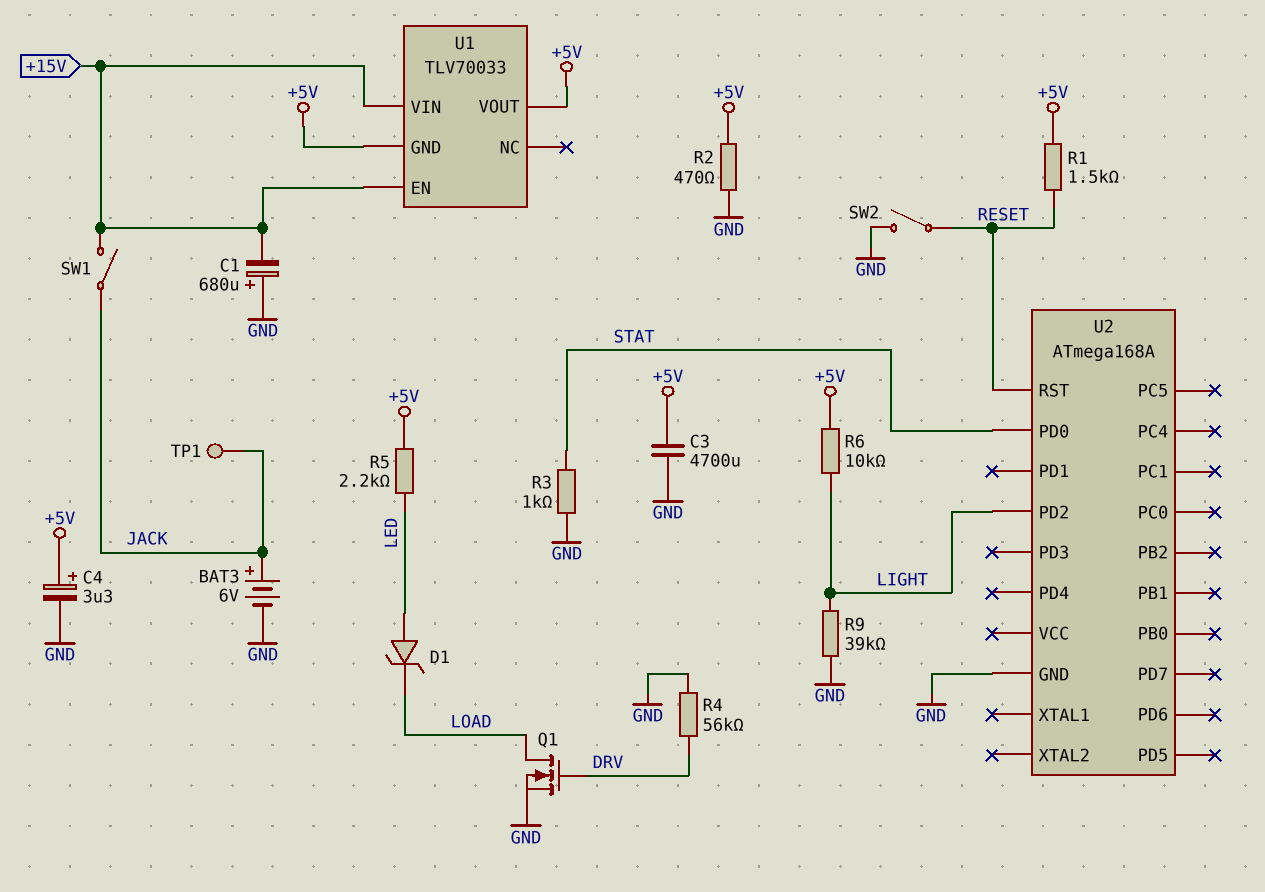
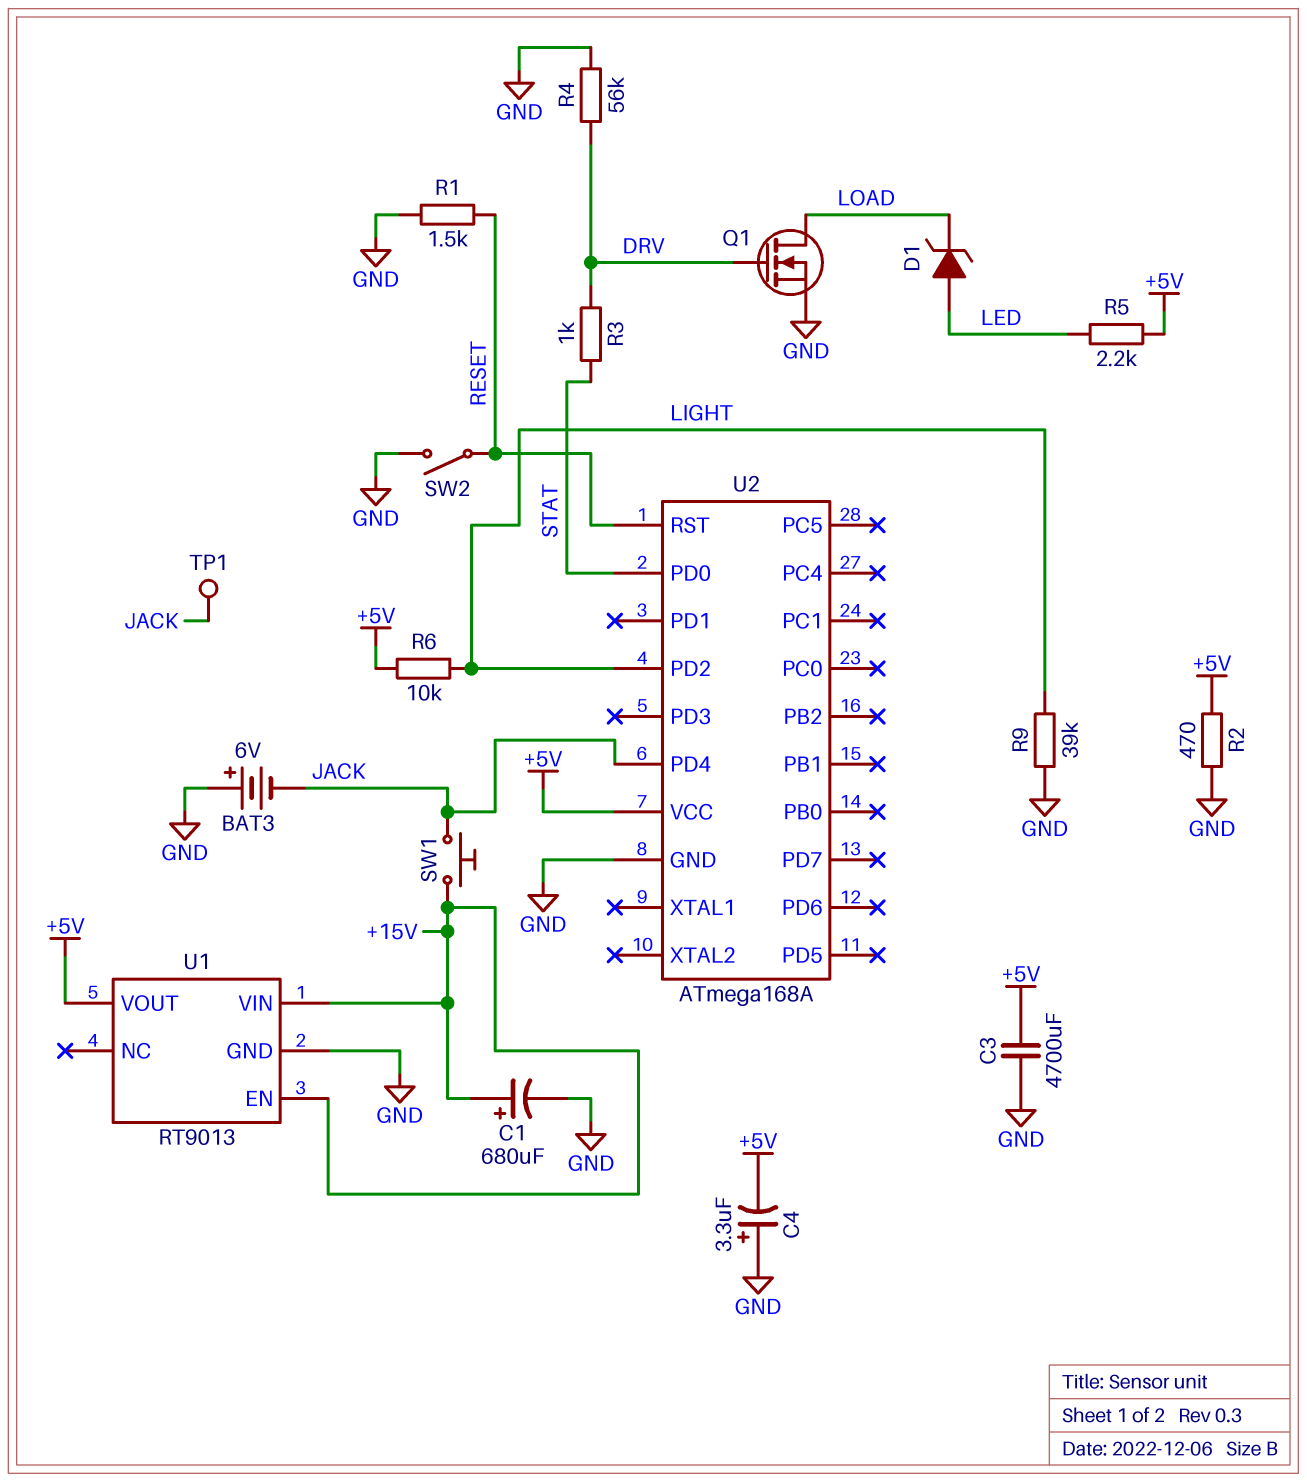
BAT3: 6V (plus JACK, minus GND) -> 6V (plus GND, minus JACK)
C1: 680uF (plus GND, minus +15V) -> 680uF (plus +15V, minus GND)
C4: 3.3uF (plus +5V, minus GND) -> 3.3uF (plus GND, minus +5V)
R1: 1.5k (+5V, RESET) -> 1.5k (GND, RESET)
R3: 1k (GND, STAT) -> 1k (DRV, STAT)
SW1: switch (+15V, JACK) -> button (+15V, JACK)
U1: TLV70033 -> RT9013
U1 pin GND: +5V -> GND
U2 pin PD4: none -> JACK
U2 pin VCC: none -> +5V

